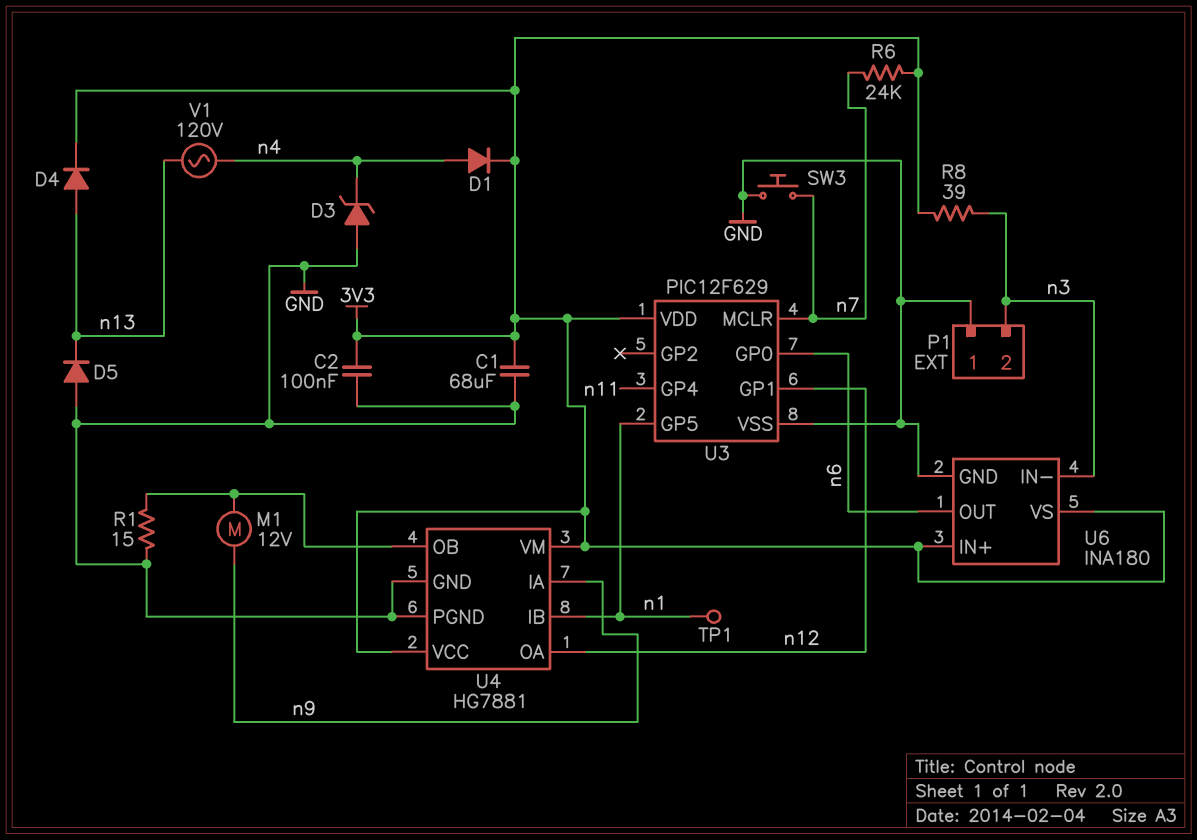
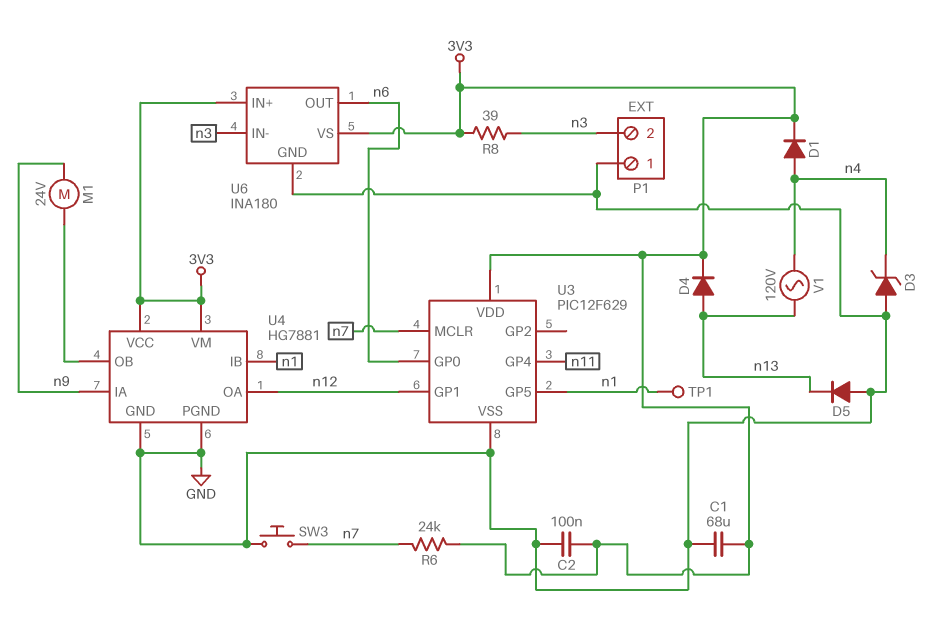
M1: motor 12V (U4/OB, n9) -> motor 24V (U4/OB, n9)
R1: 15 (GND, U4/OB) -> none

